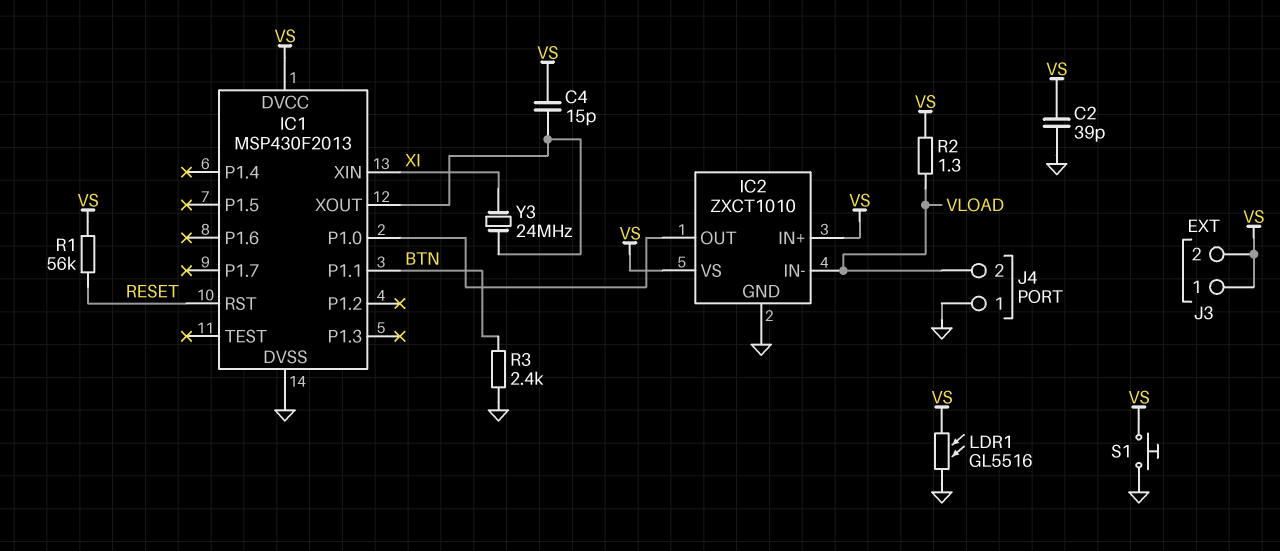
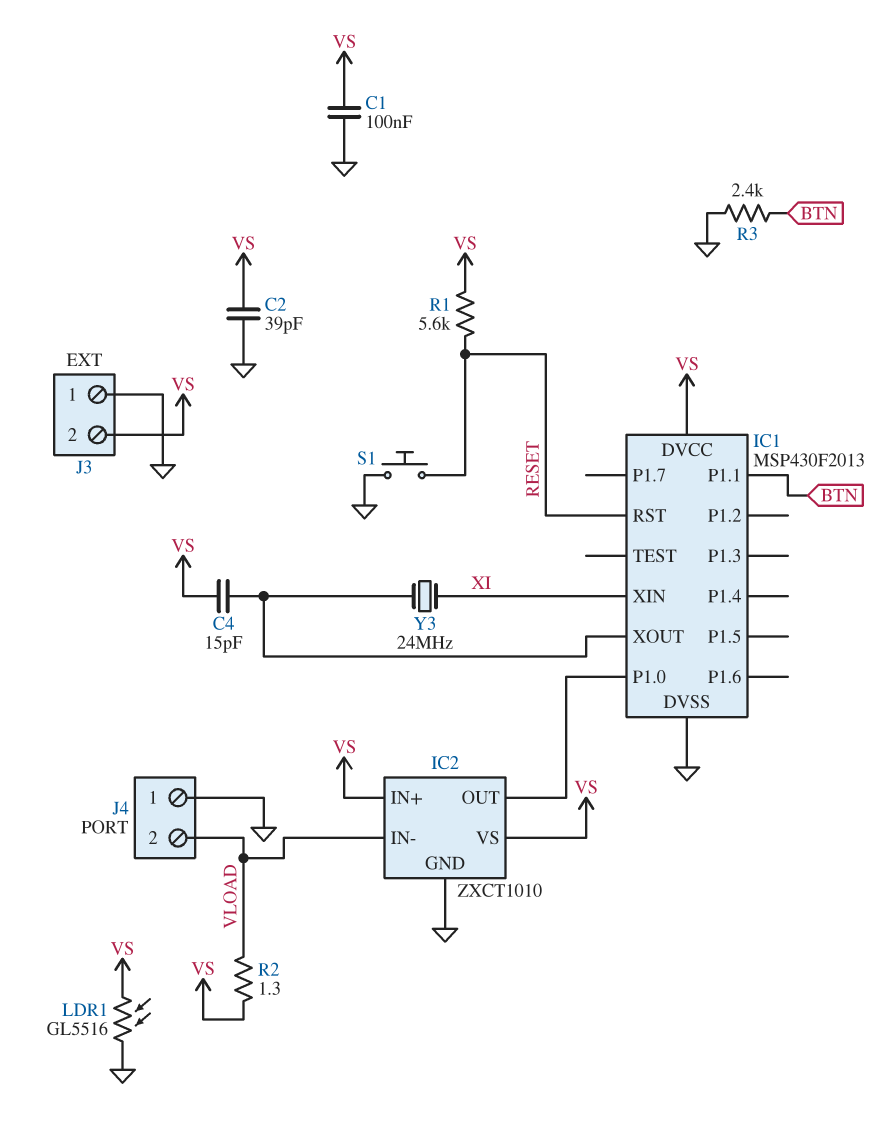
C1: none -> 100nF (GND, VS)
J3 pin 1: VS -> GND
R1: 56k (RESET, VS) -> 5.6k (RESET, VS)
S1: button (GND, VS) -> button (GND, RESET)

